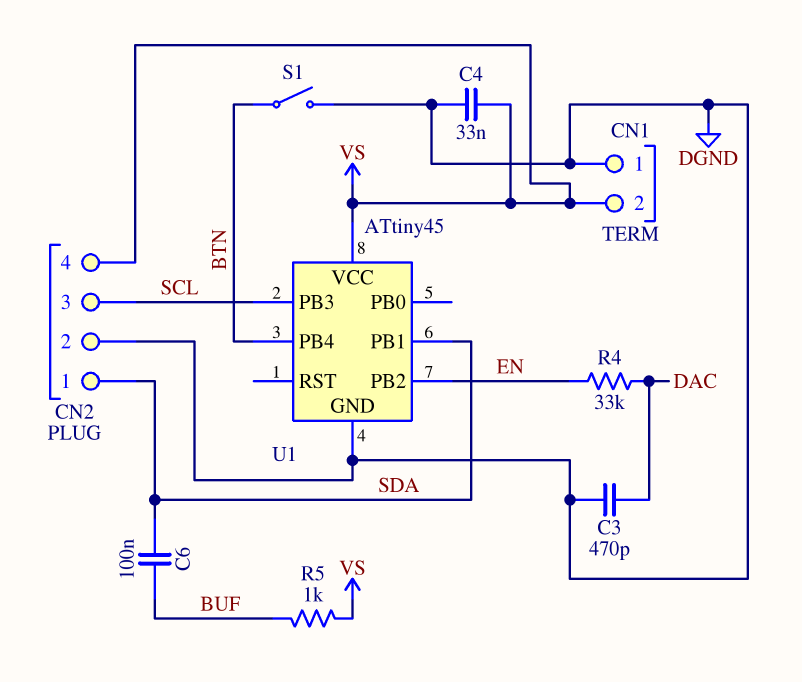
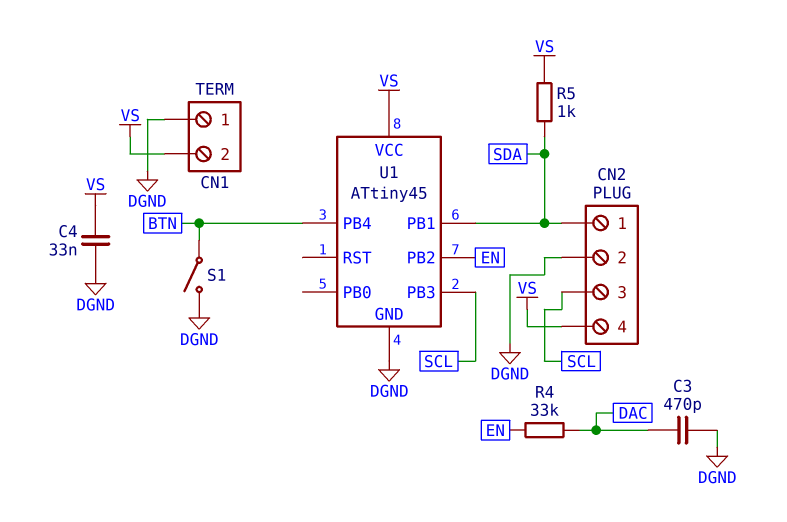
C6: 100nF (BUF, SDA) -> none
R5: 1k (BUF, VS) -> 1k (SDA, VS)

